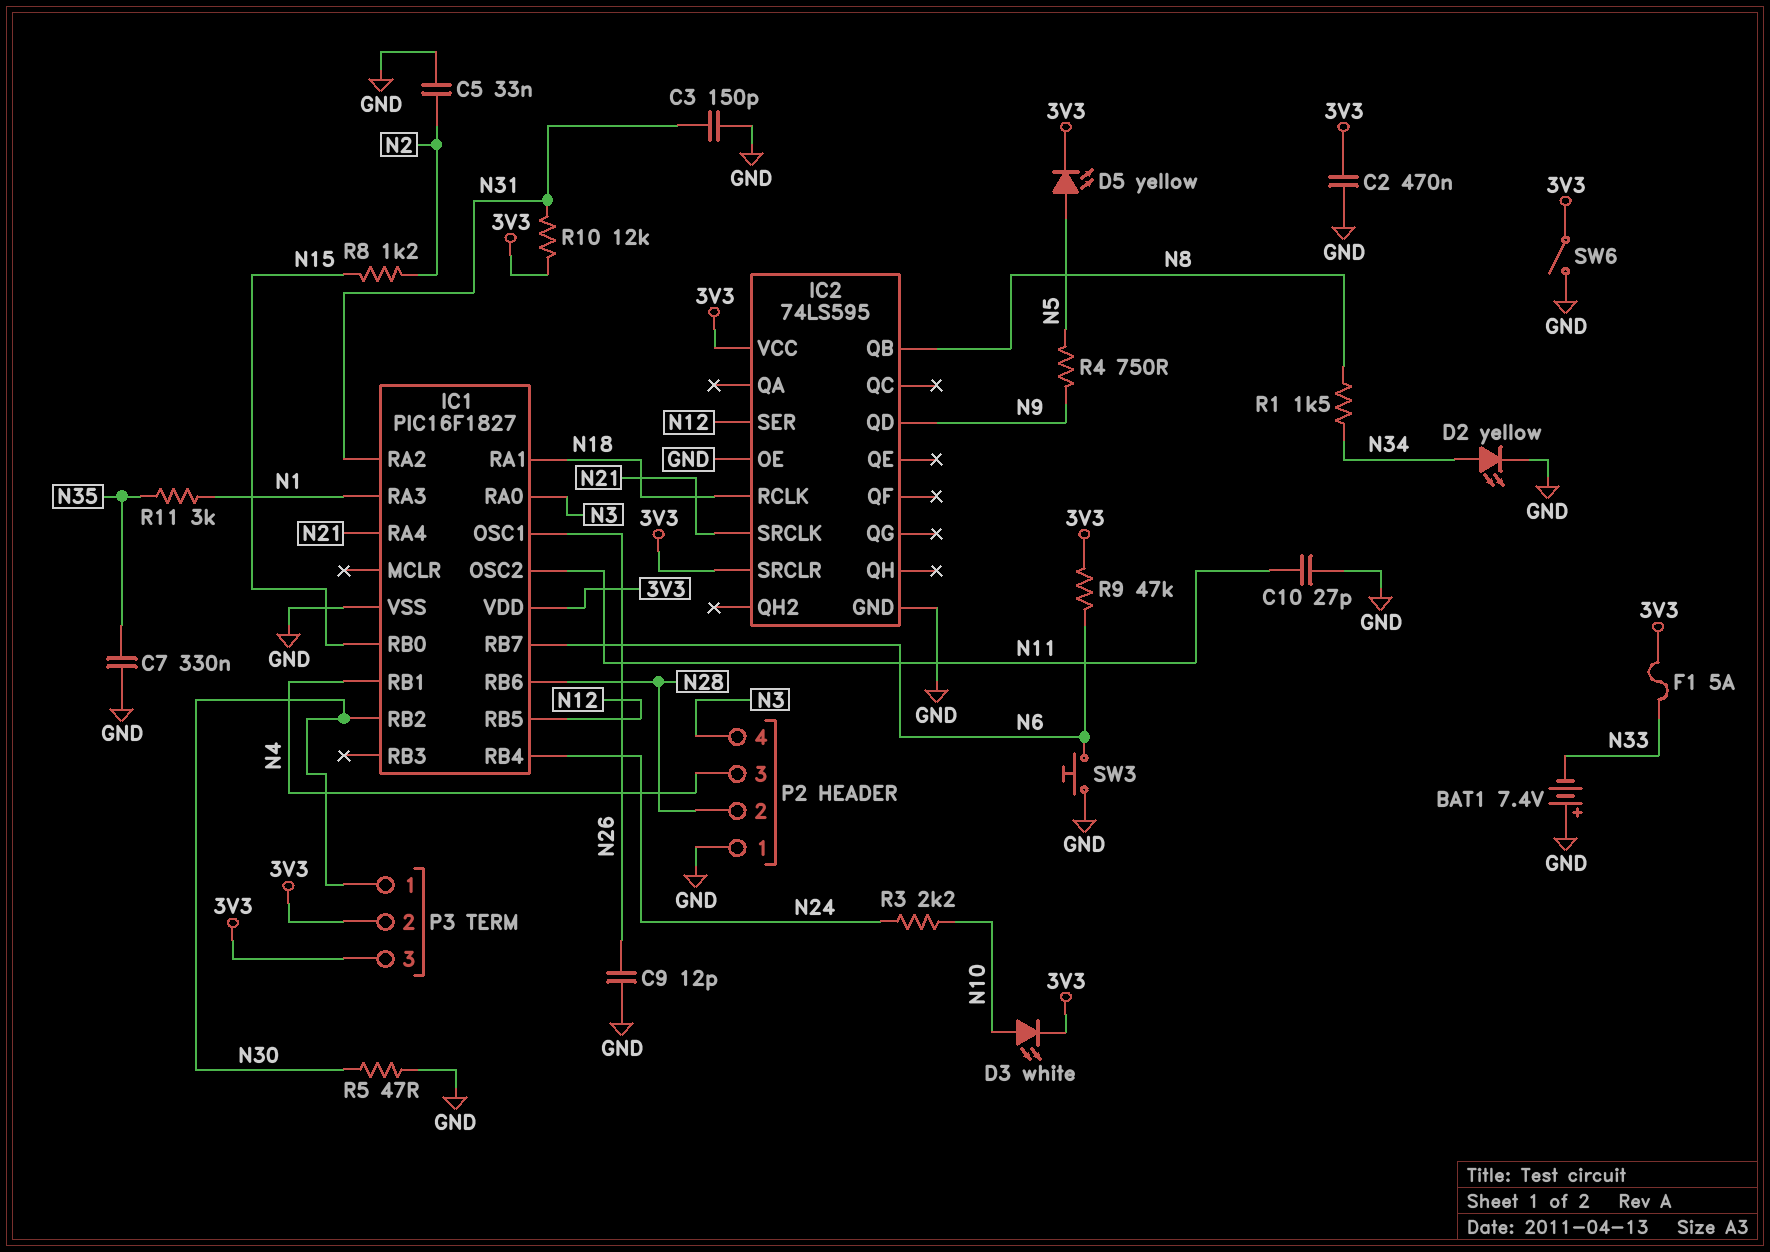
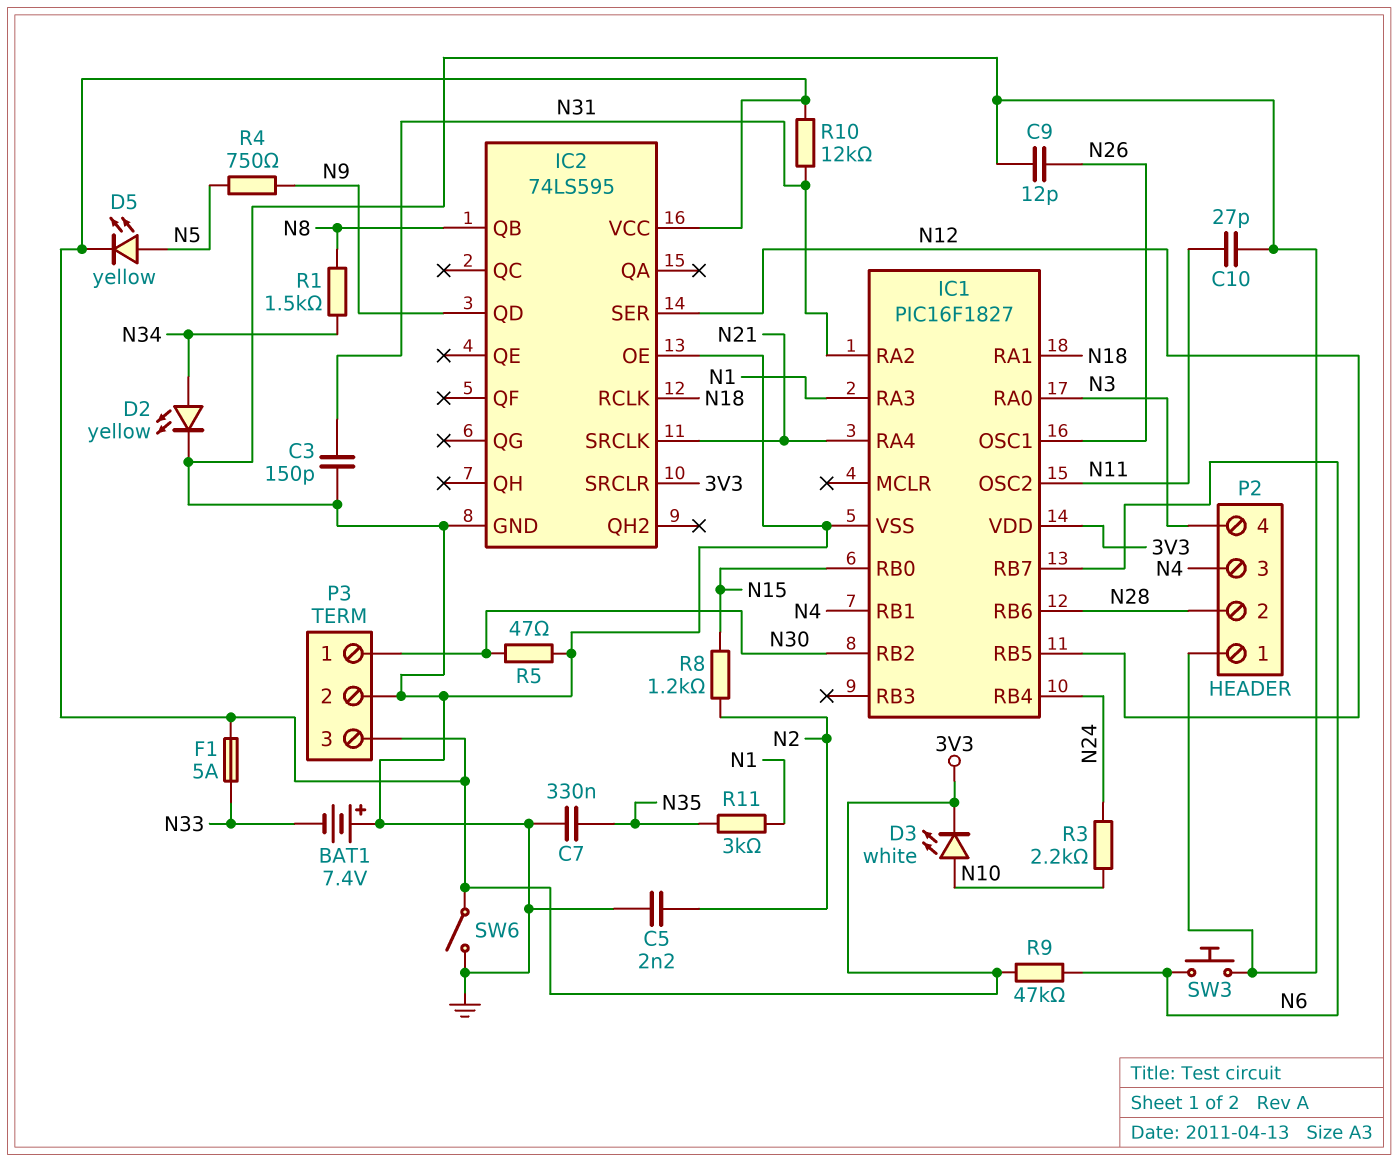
C2: 470nF (3V3, GND) -> none
C5: 33nF (GND, N2) -> 2.2nF (GND, N2)
P3 pin 2: 3V3 -> GND

